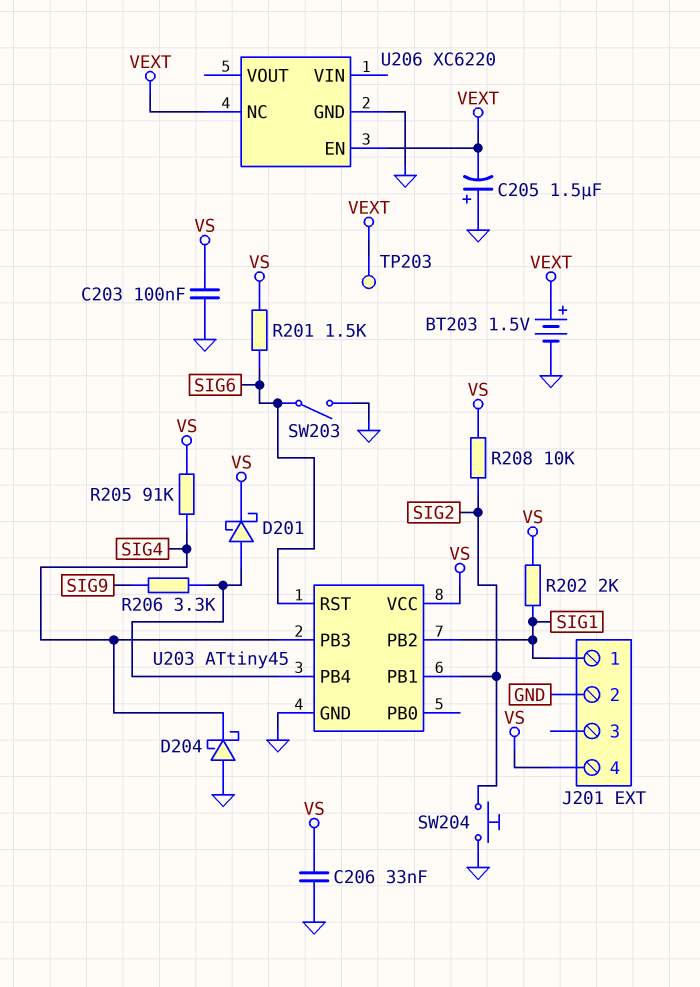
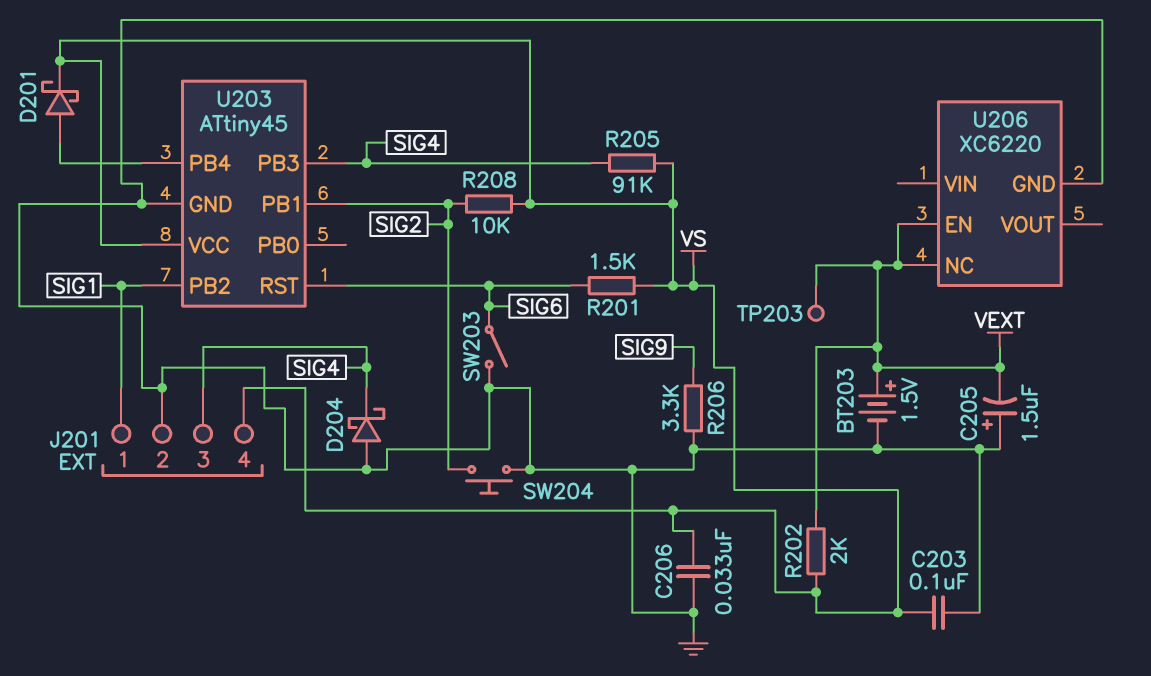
J201 pin 3: none -> SIG4
R202: 2k (SIG1, VS) -> 2k (VEXT, VS)
R206: 3.3k (SIG9, U203/PB4) -> 3.3k (GND, SIG9)

